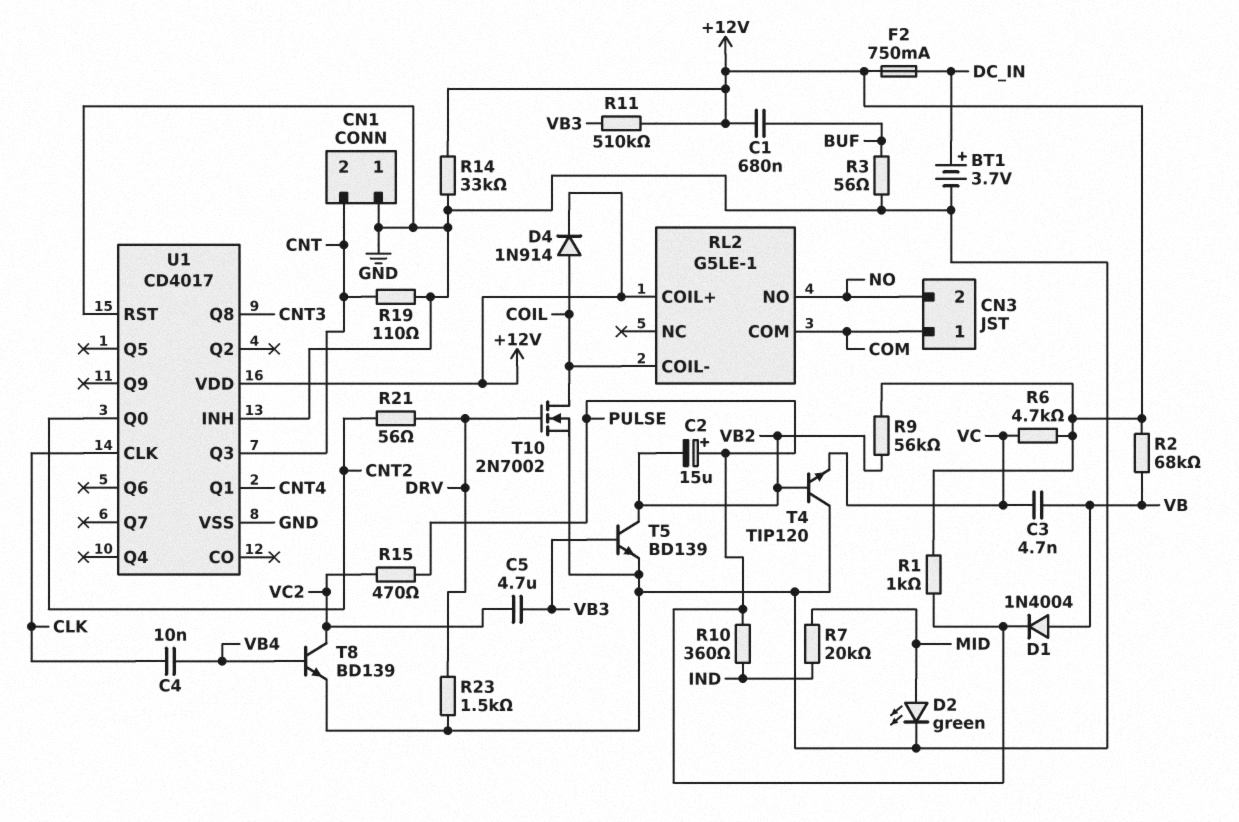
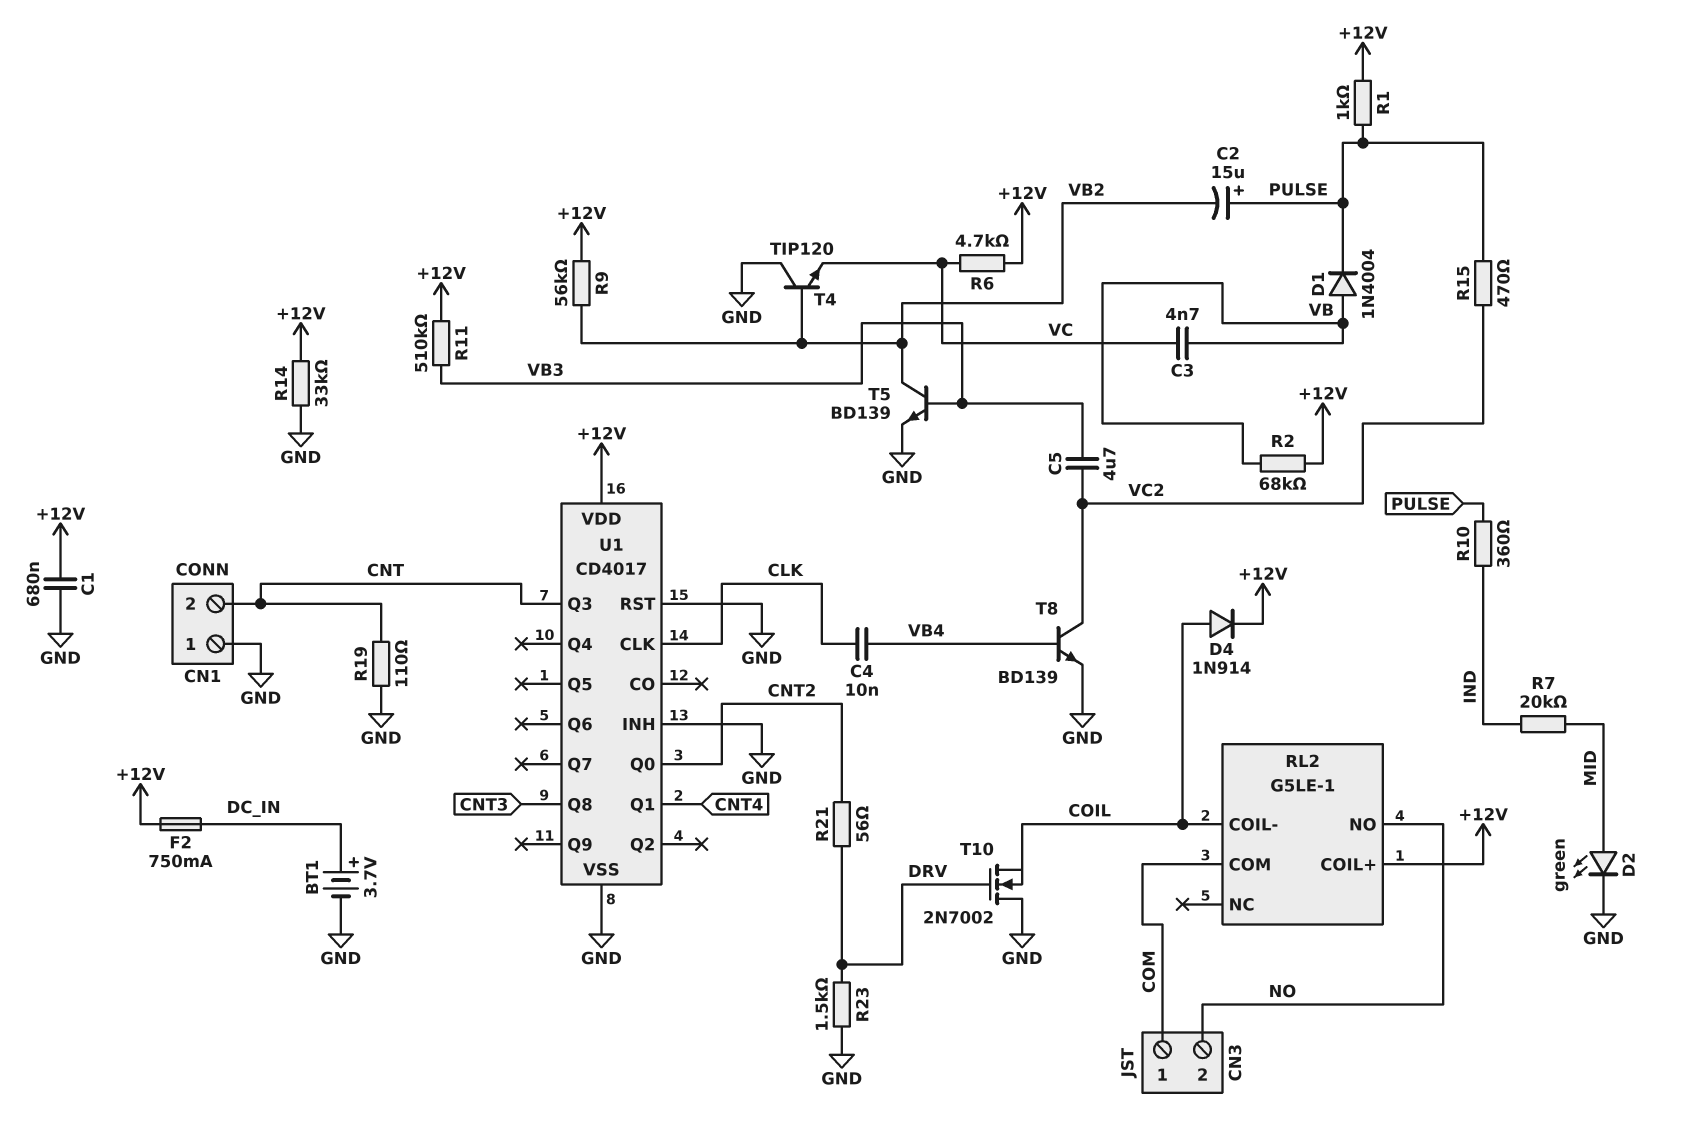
C1: 680nF (+12V, BUF) -> 680nF (+12V, GND)
R3: 56 (BUF, GND) -> none
T10: NMOS 2N7002 (G DRV, D COIL, S GND) -> NMOS 2N7002 (G DRV, D GND, S COIL)

